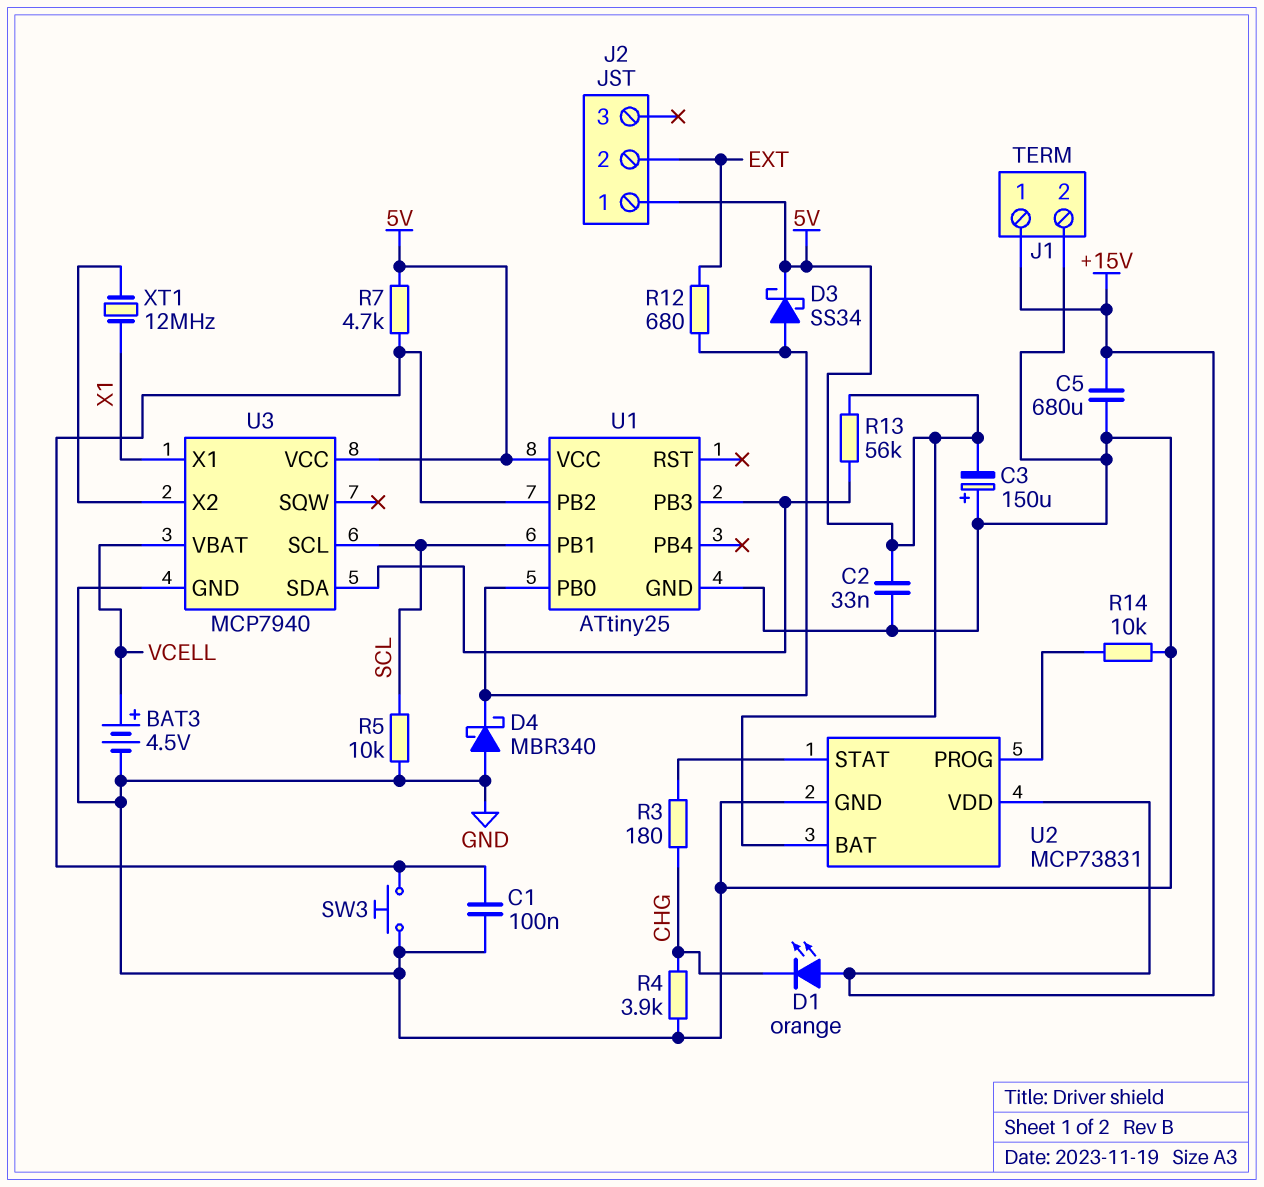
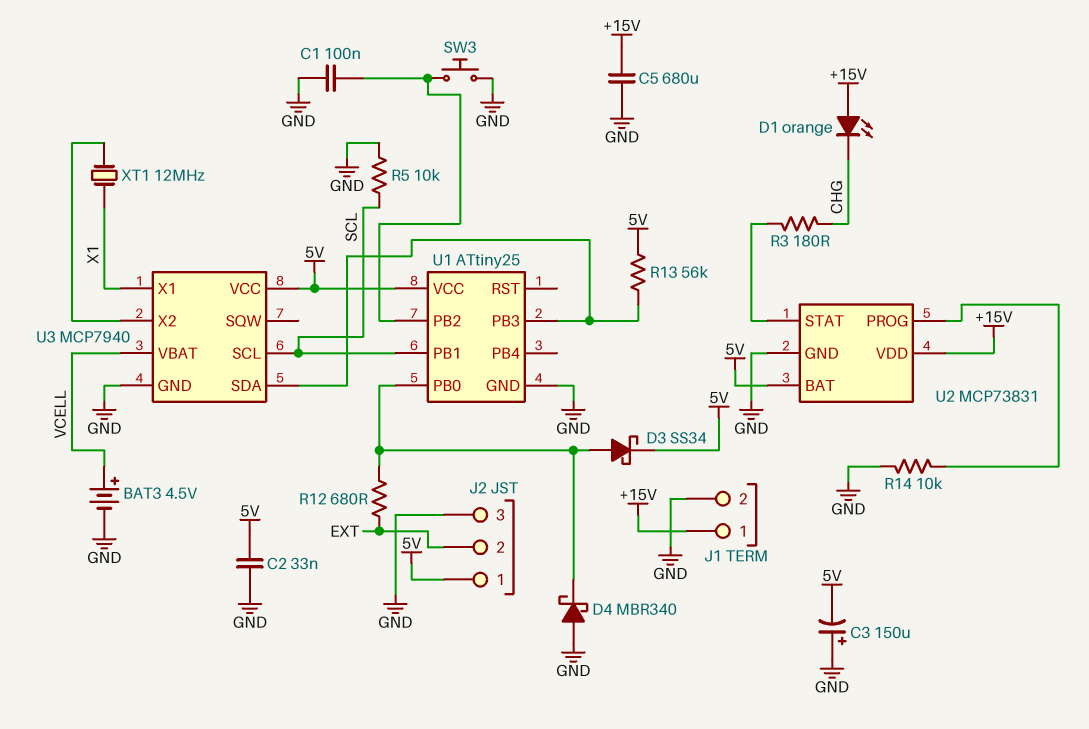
J2 pin 3: none -> GND
R4: 3.9k (CHG, GND) -> none
R7: 4.7k (5V, U1/PB2) -> none

